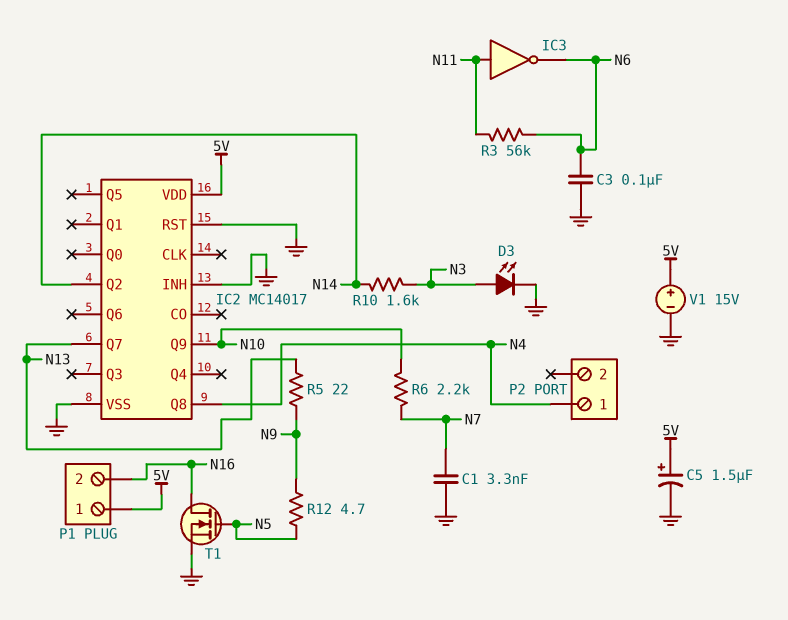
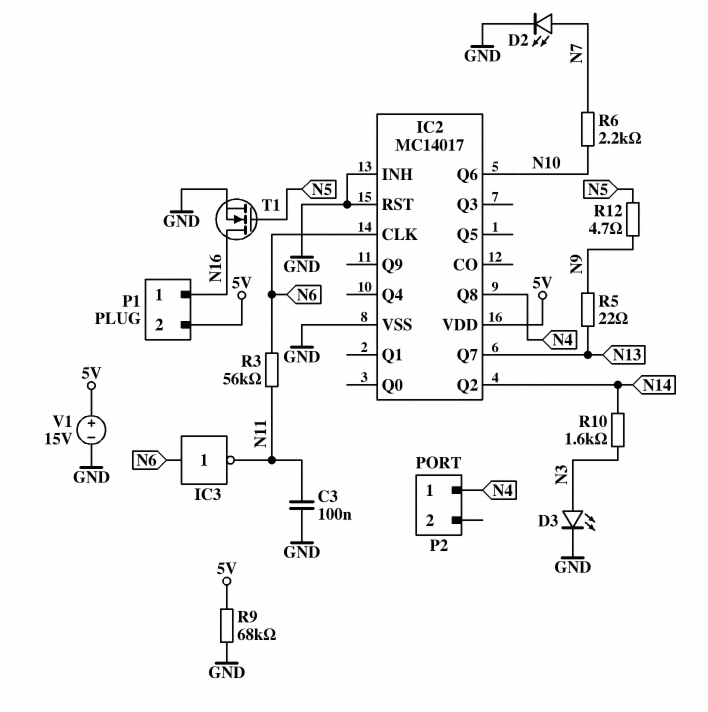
C1: 3.3nF (GND, N7) -> none
C3: 100nF (GND, N6) -> 100nF (GND, N11)
C5: 1.5uF (plus 5V, minus GND) -> none
D2: none -> LED (A N7, K GND)
IC2 pin CLK: none -> N6
IC2 pin Q6: none -> N10
IC2 pin Q9: N10 -> none
IC3: NOT (in N11, out N6) -> NOT (in N6, out N11)
P1 pin 1: 5V -> N16
P1 pin 2: N16 -> 5V
R9: none -> 68k (5V, GND)

